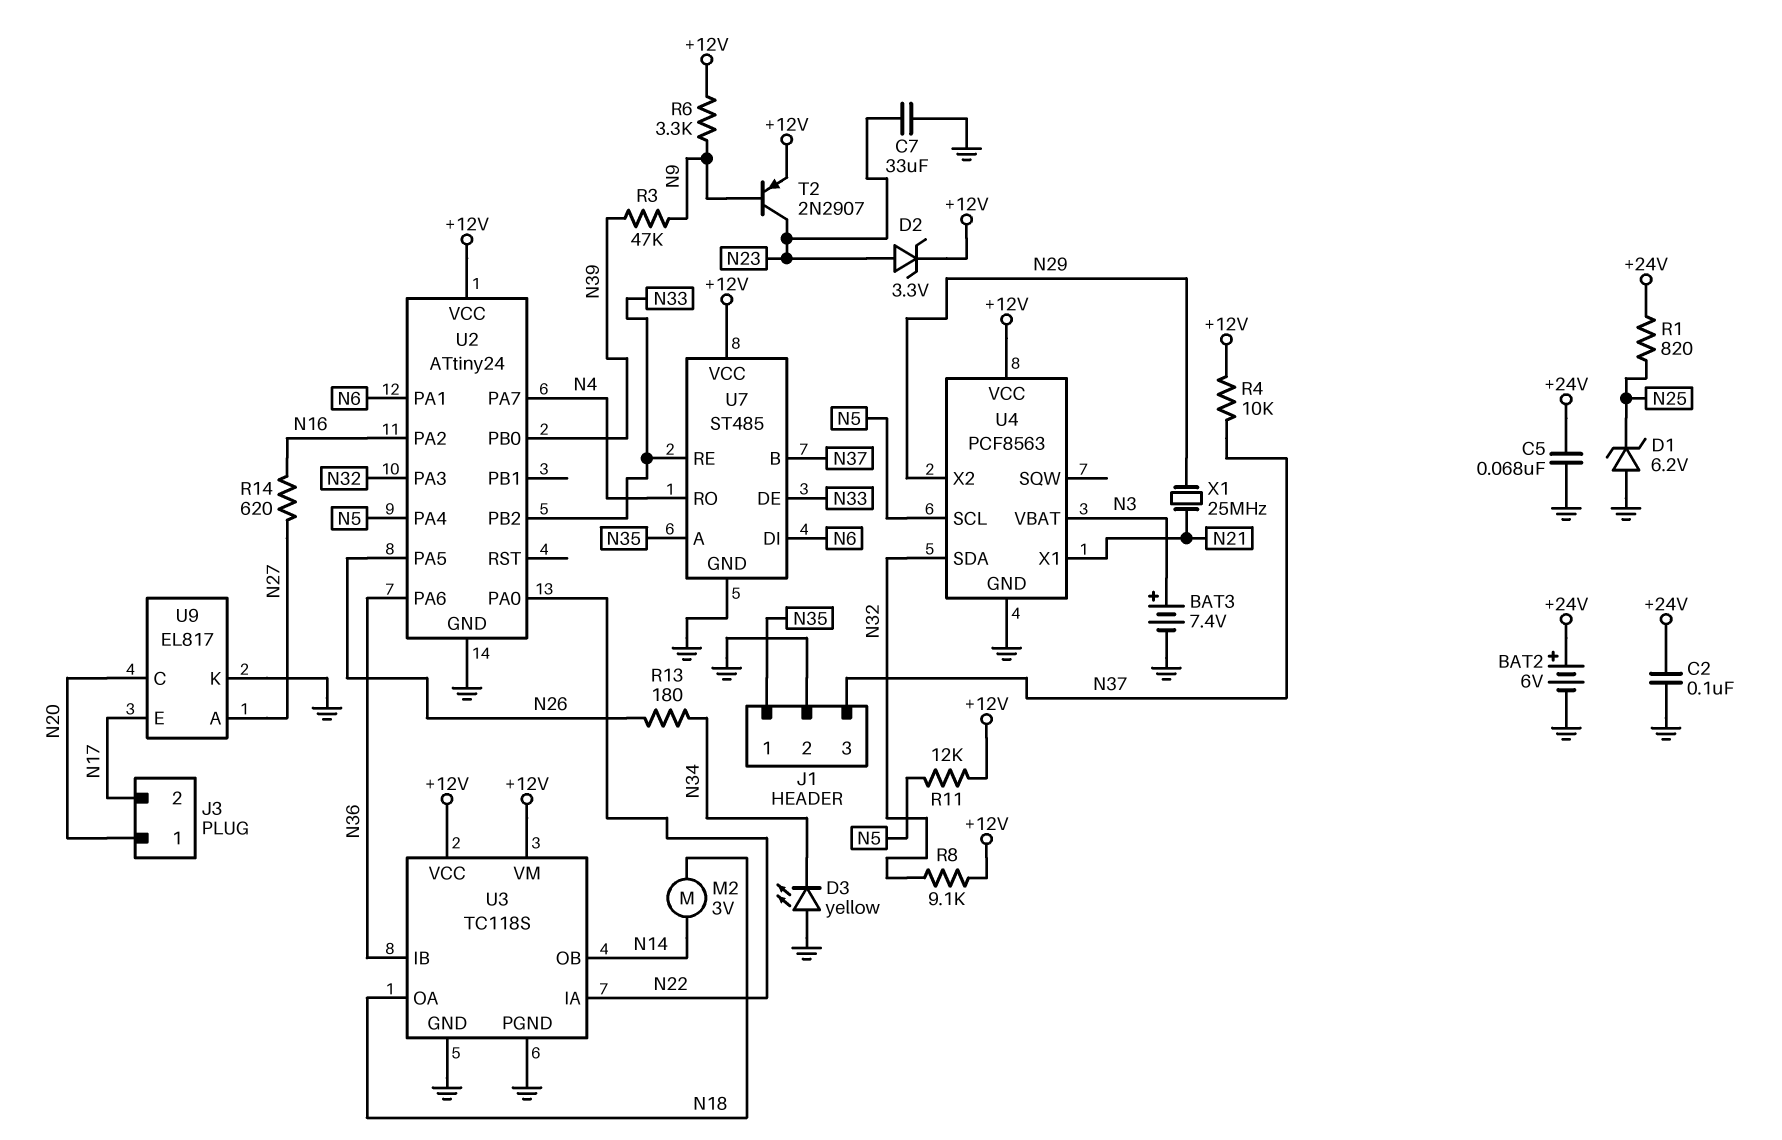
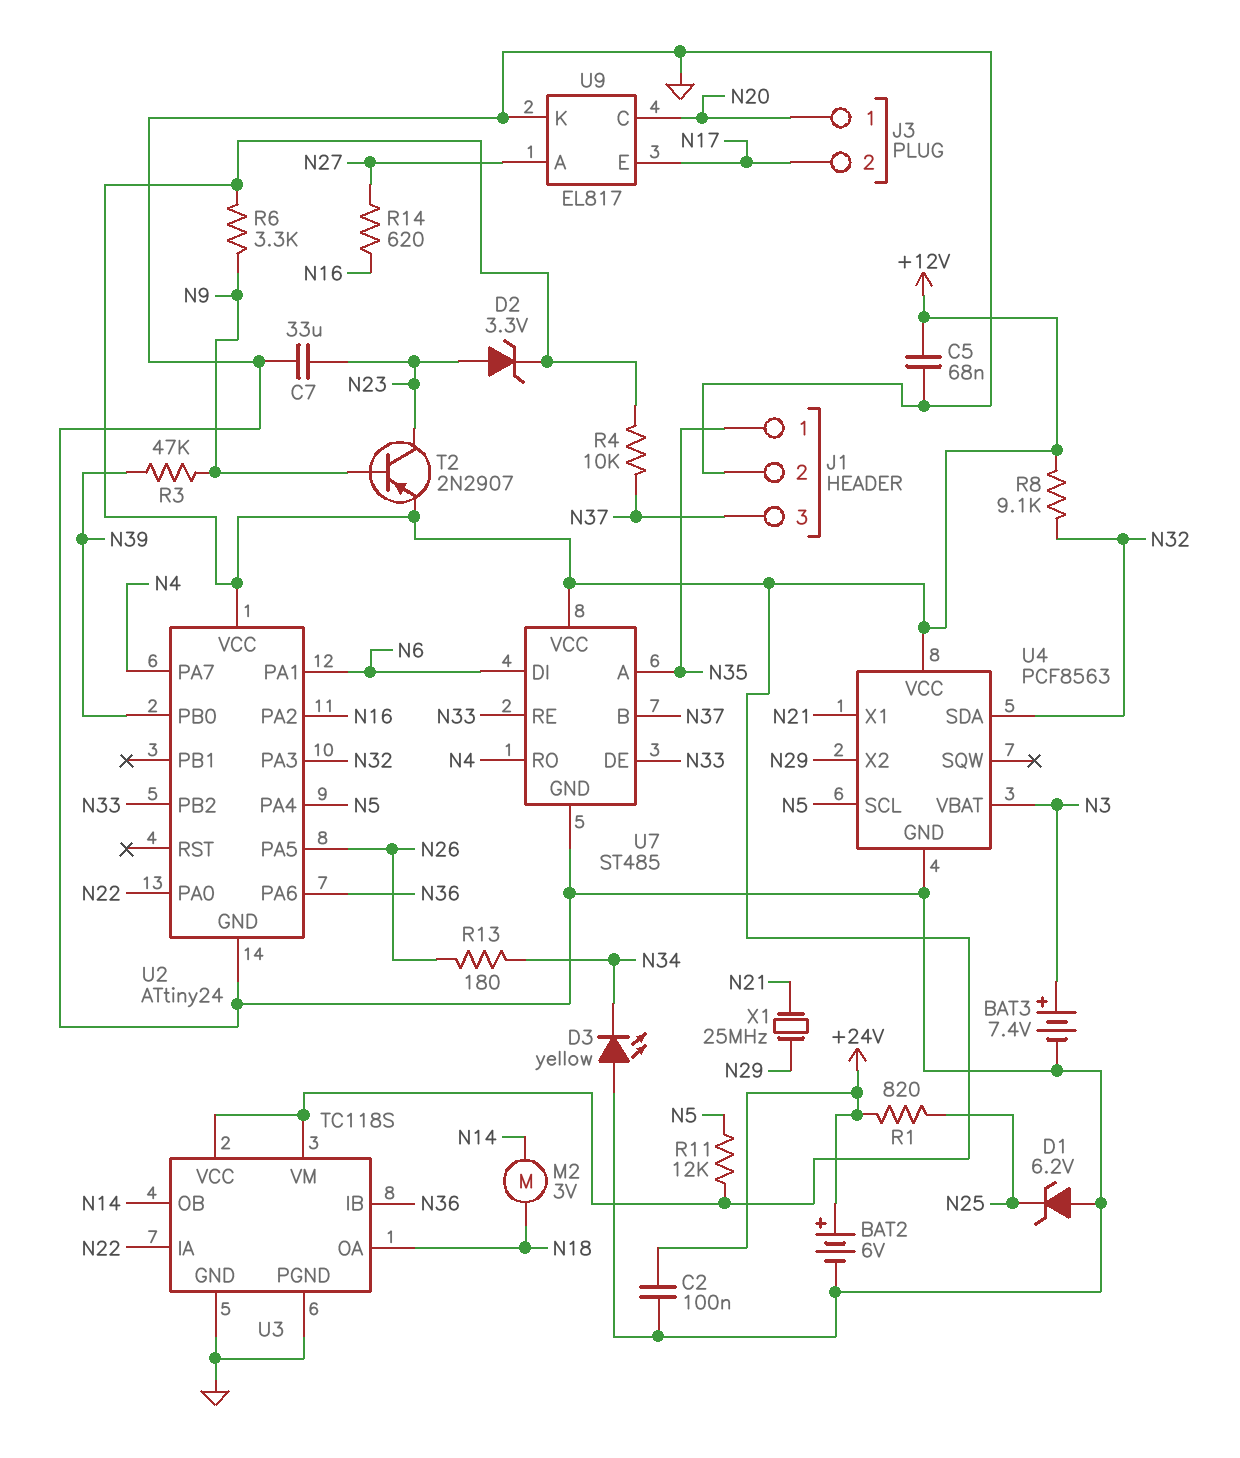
C5: 68nF (+24V, GND) -> 68nF (+12V, GND)

